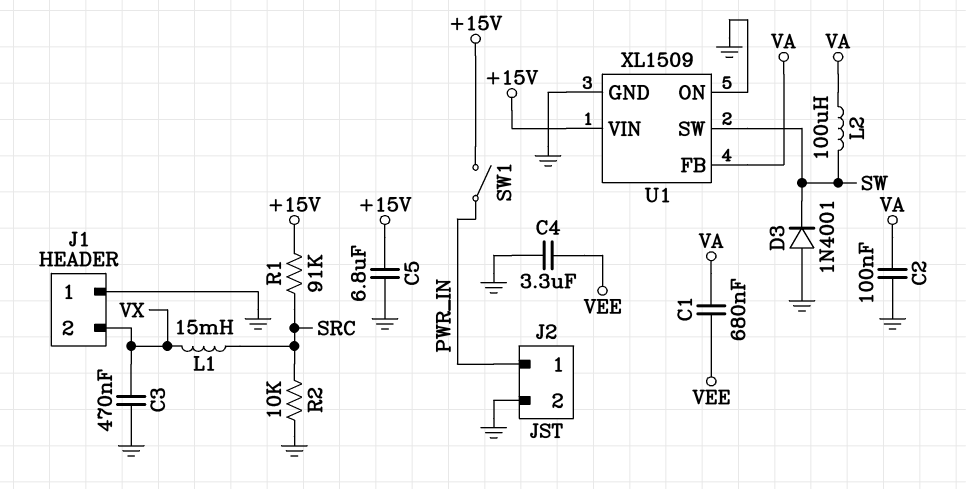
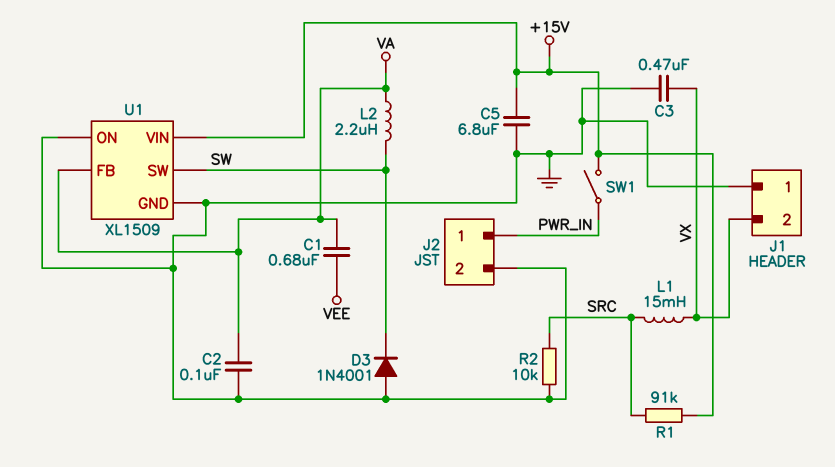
C4: 3.3uF (GND, VEE) -> none
L2: 100uH (SW, VA) -> 2.2uH (SW, VA)

